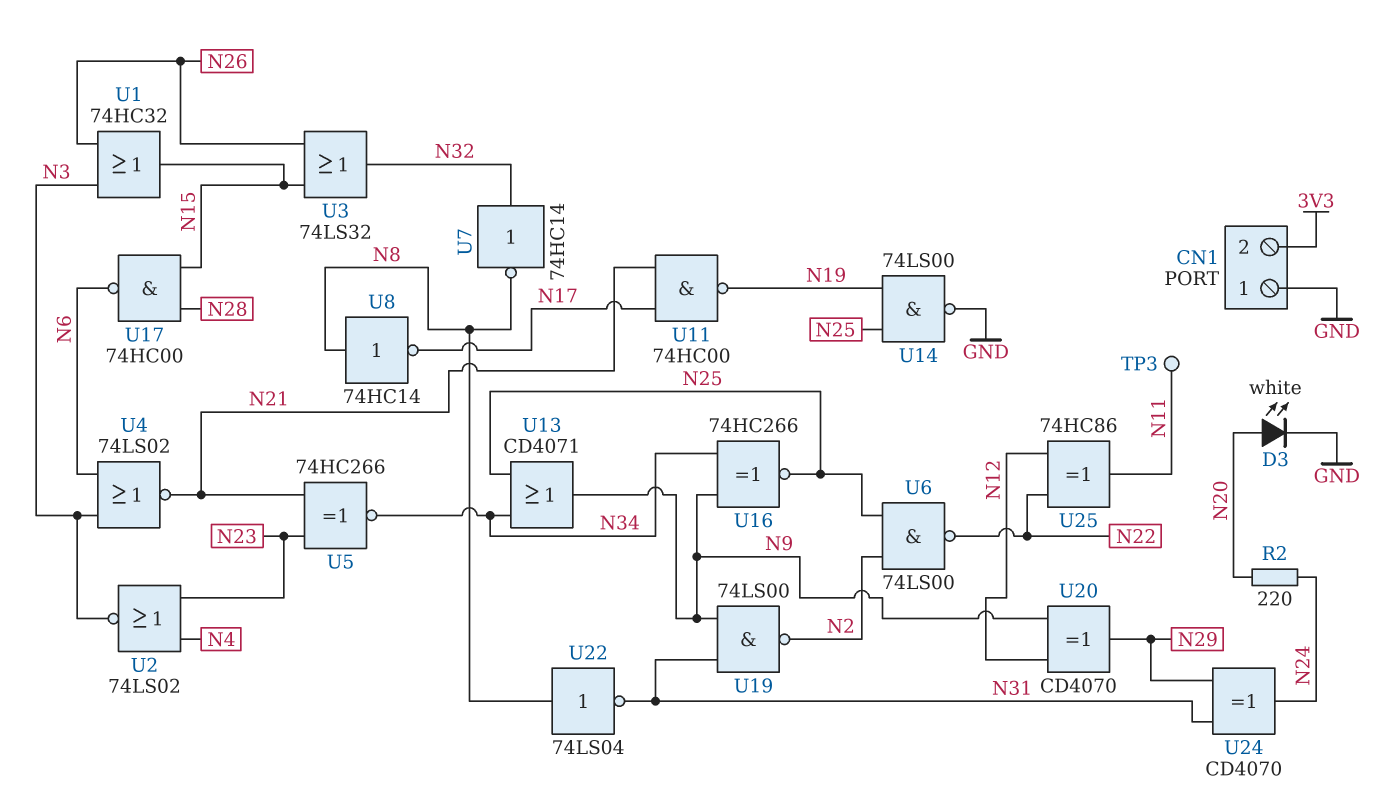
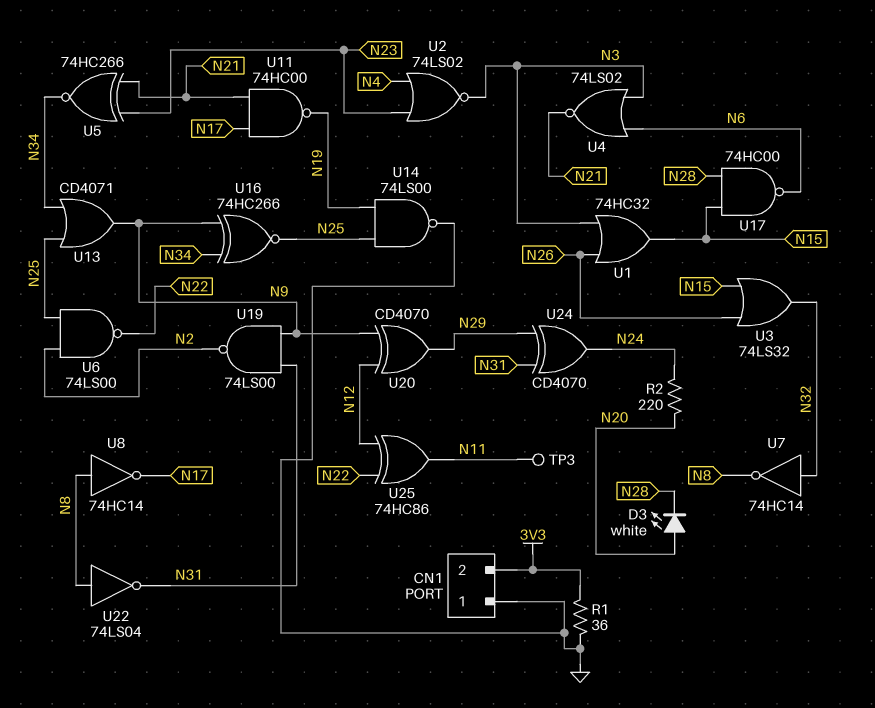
D3: LED white (A N20, K GND) -> LED white (A N20, K N28)
R1: none -> 36 (3V3, GND)

